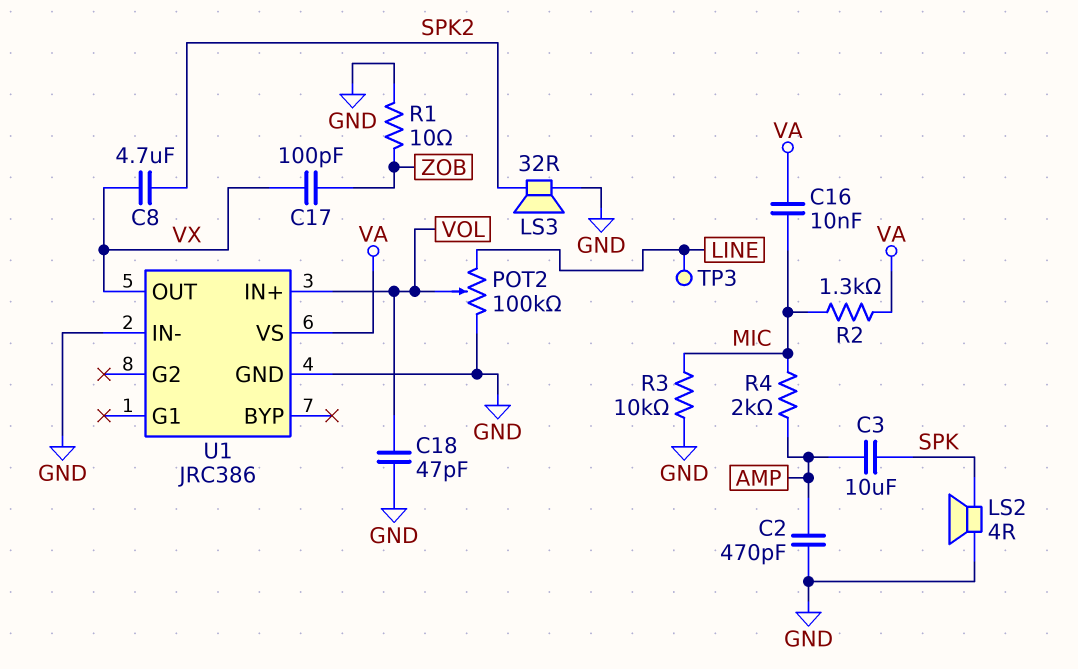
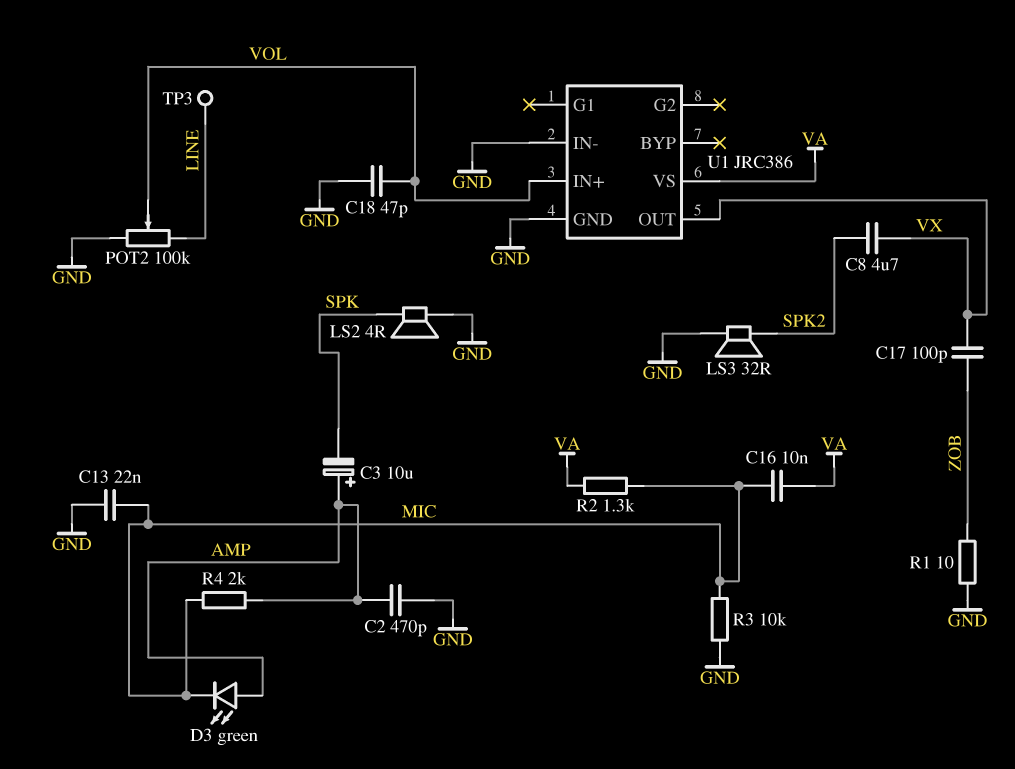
C3: 10uF (AMP, SPK) -> 10uF (plus AMP, minus SPK)
C13: none -> 22nF (GND, MIC)
D3: none -> LED green (A AMP, K MIC)

